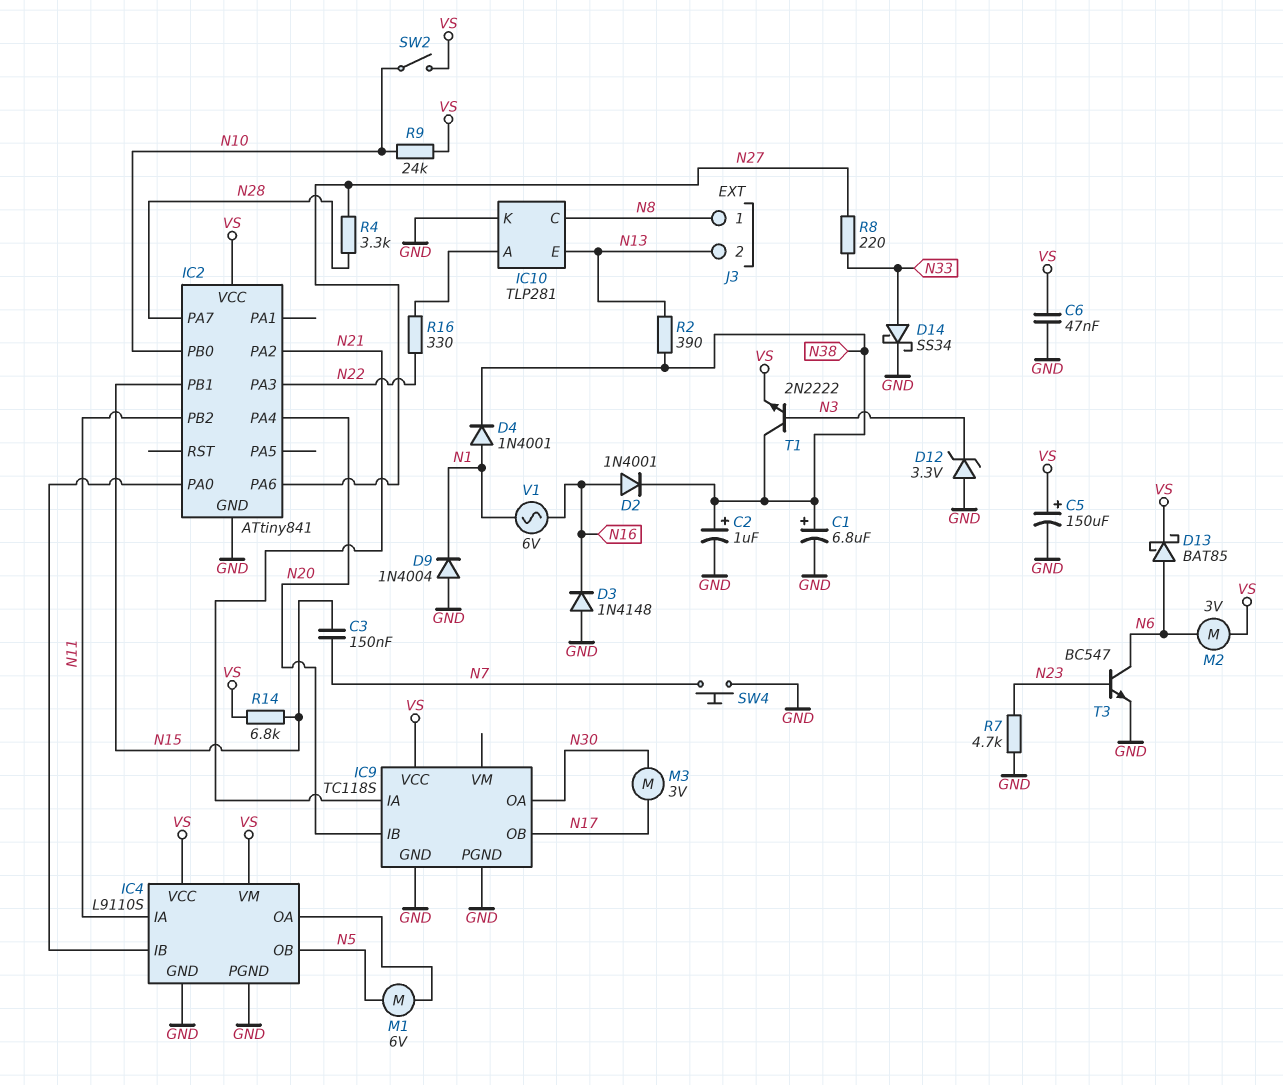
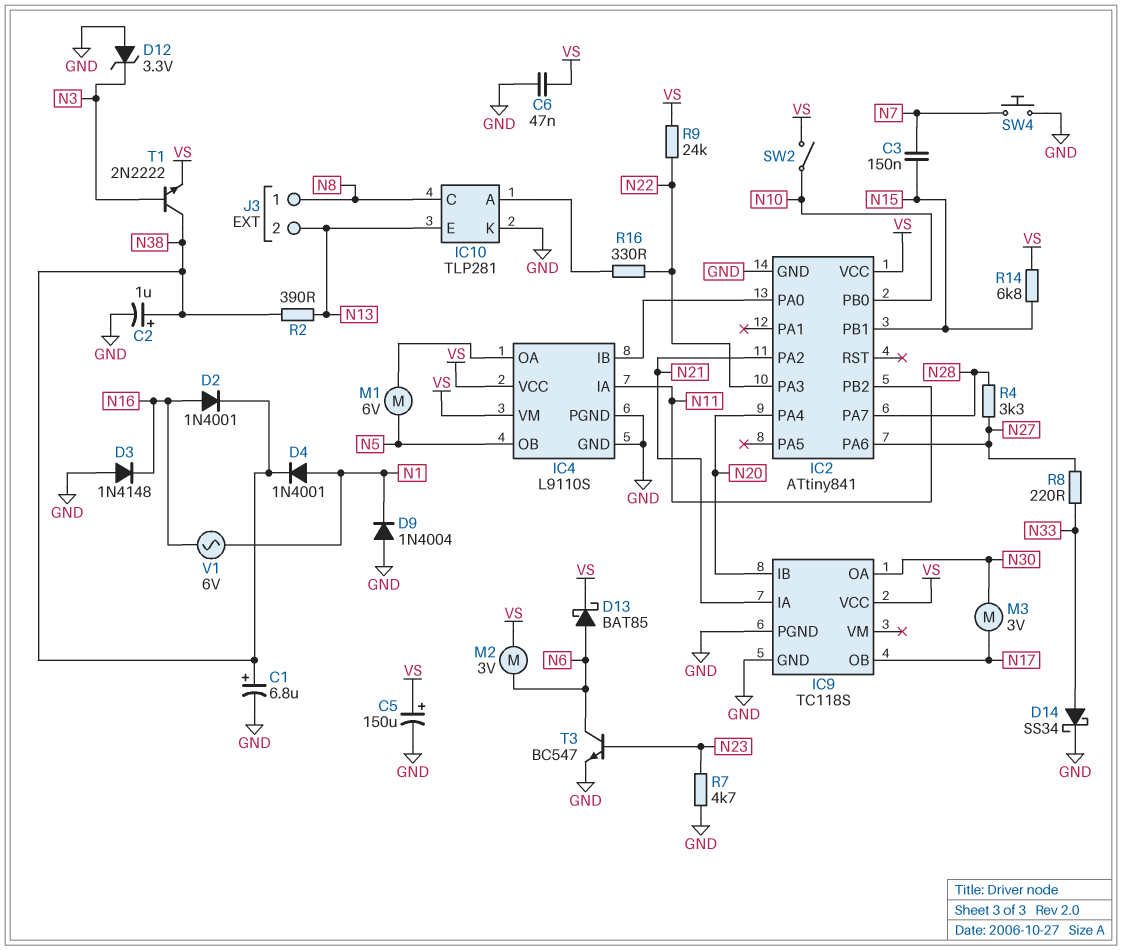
R9: 24k (N10, VS) -> 24k (N22, VS)

